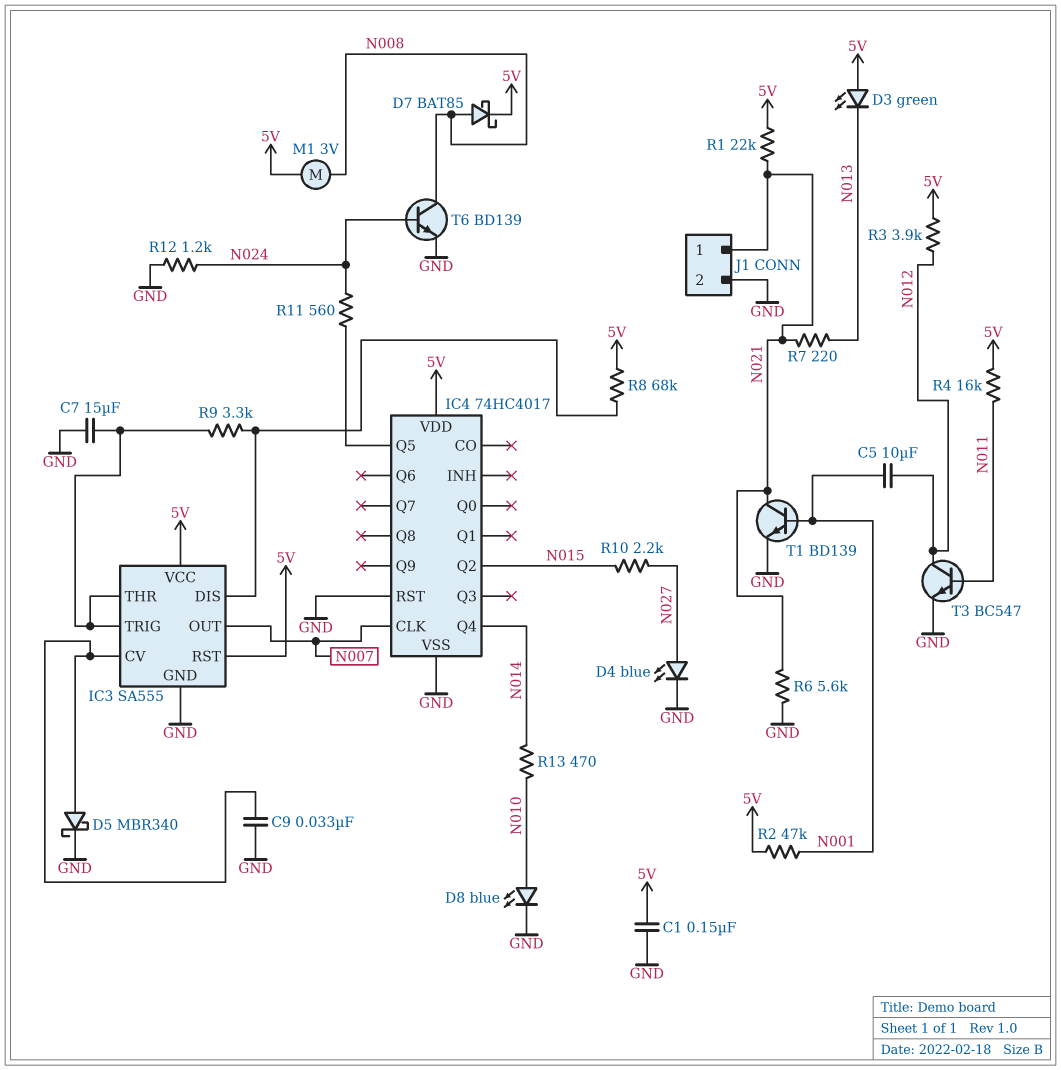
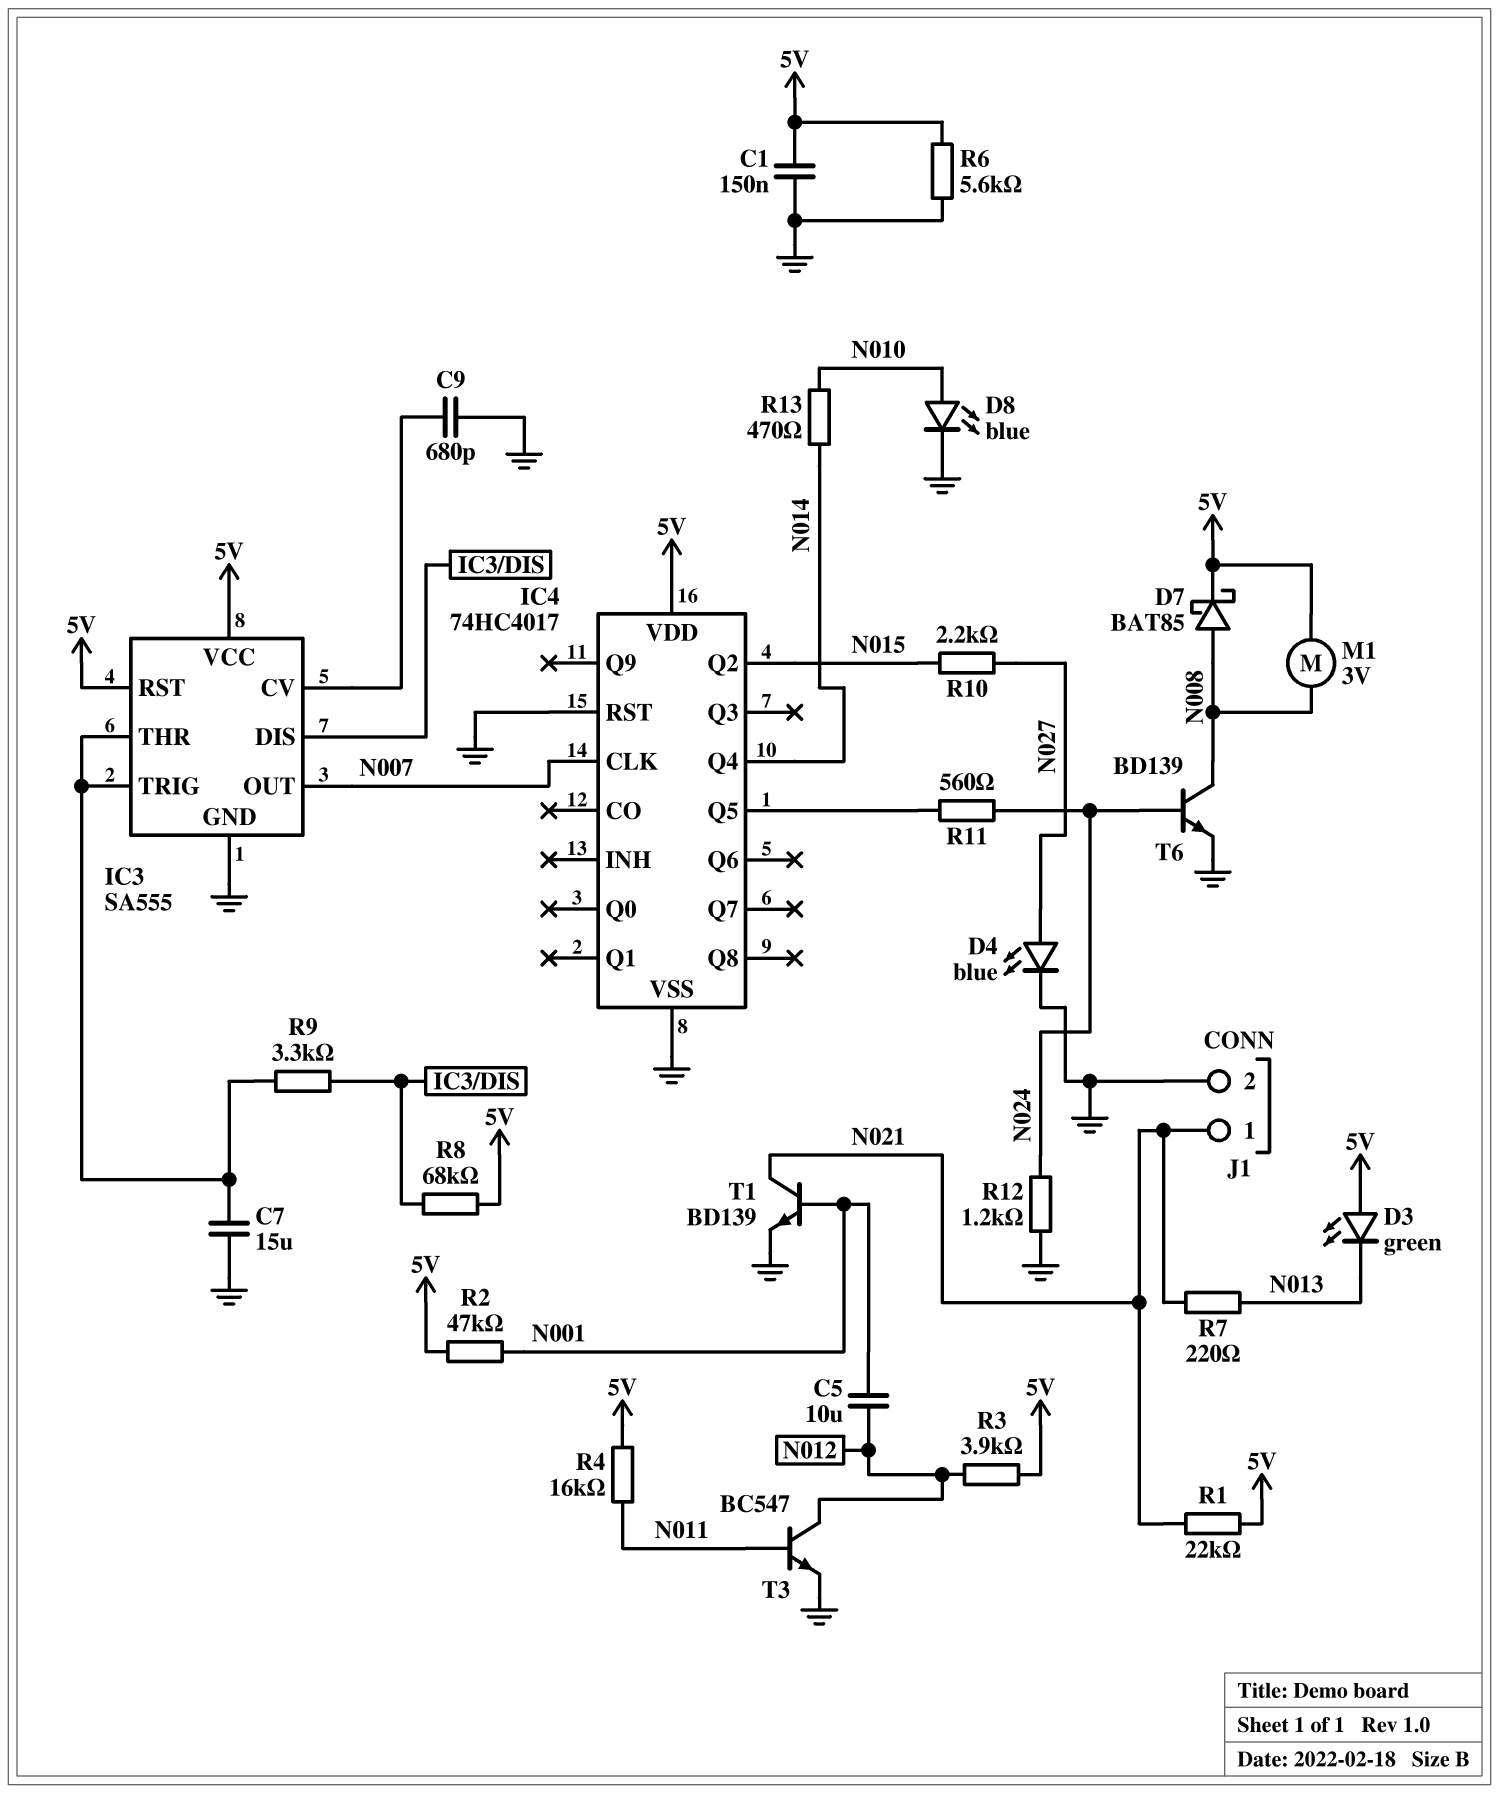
C9: 33nF (GND, IC3/CV) -> 680pF (GND, IC3/CV)
D5: schottky MBR340 (A IC3/CV, K GND) -> none
R6: 5.6k (GND, N021) -> 5.6k (5V, GND)

